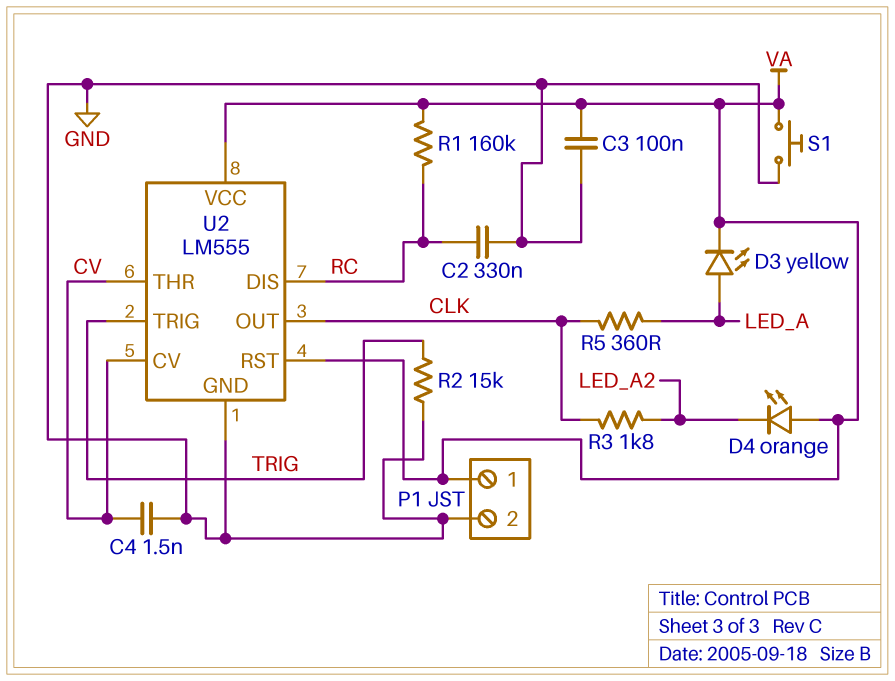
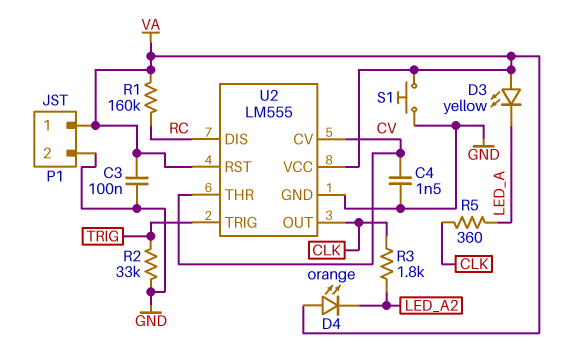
C2: 330nF (GND, RC) -> none
D3: LED yellow (A LED_A, K VA) -> LED yellow (A VA, K LED_A)
R2: 15k (GND, TRIG) -> 33k (GND, TRIG)

